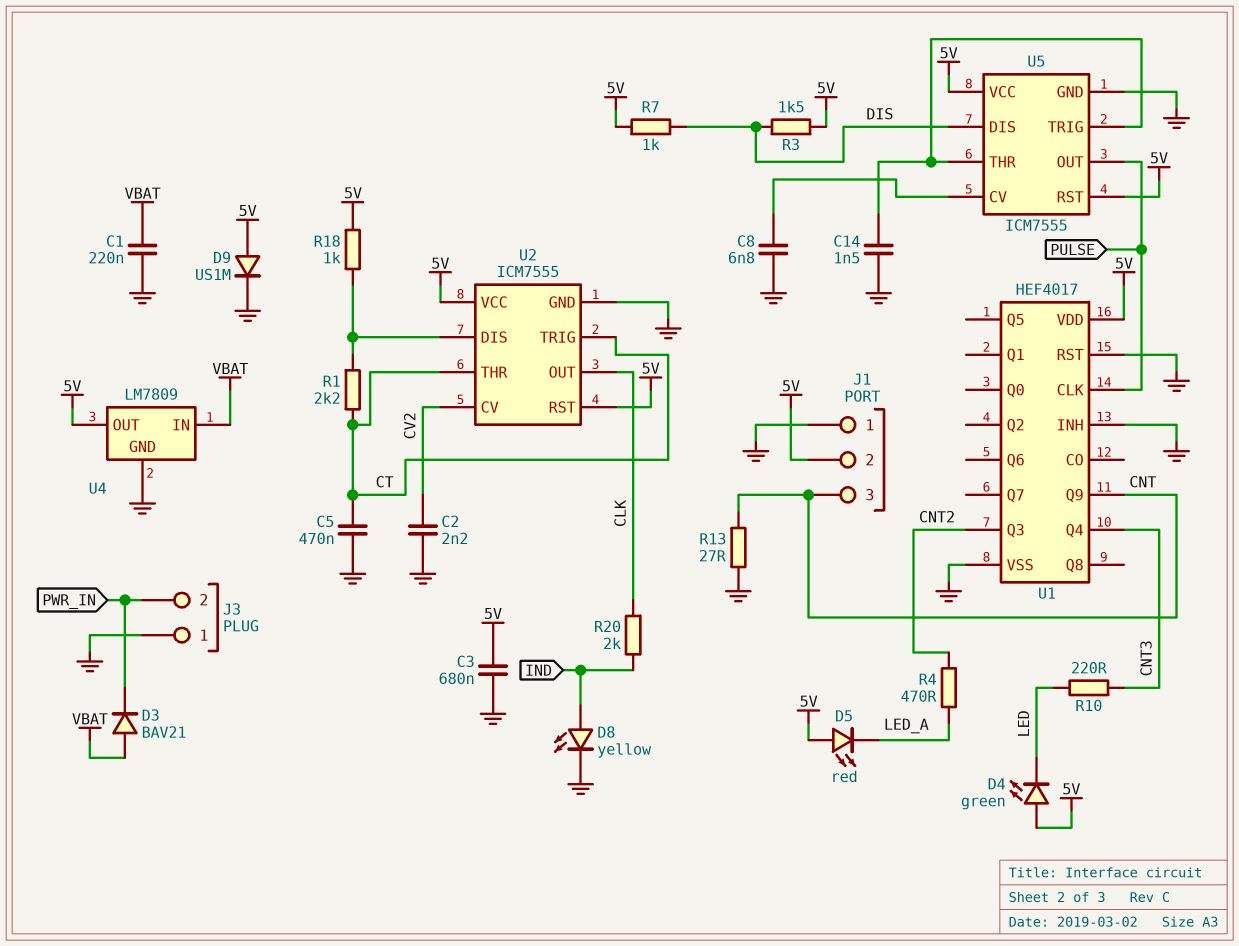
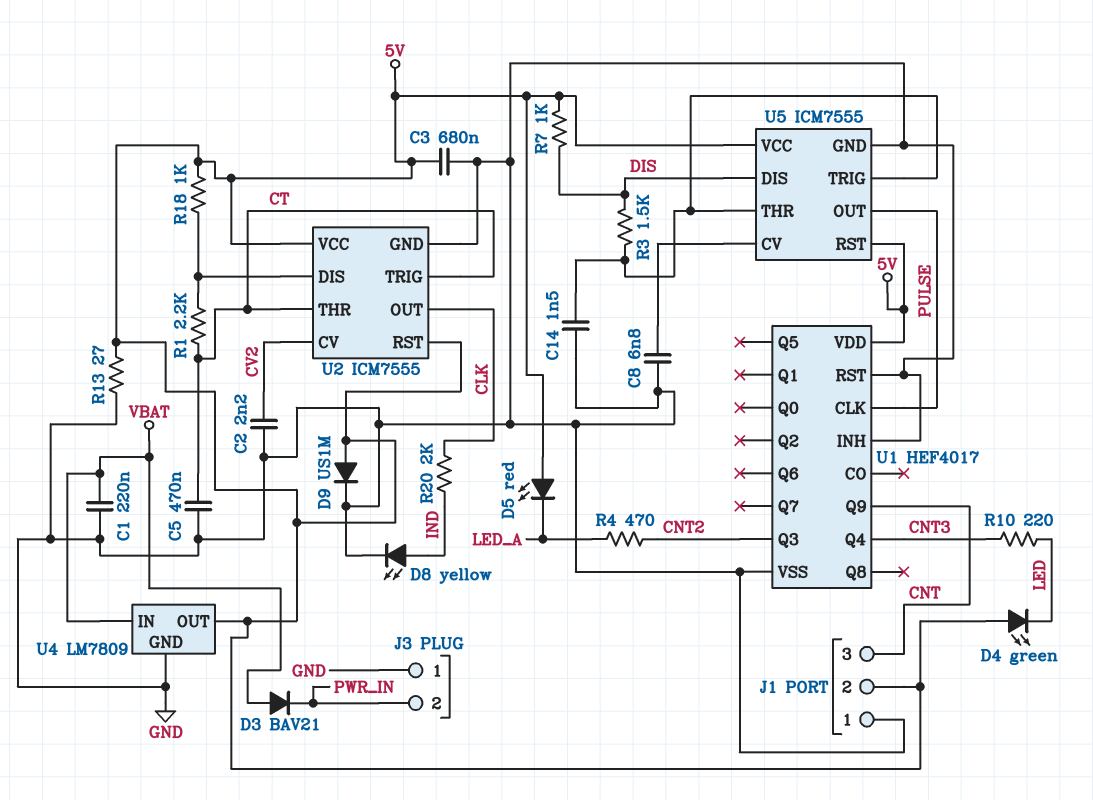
R3: 1.5k (5V, DIS) -> 1.5k (DIS, U5/THR)
R13: 27 (CNT, GND) -> 27 (5V, GND)

